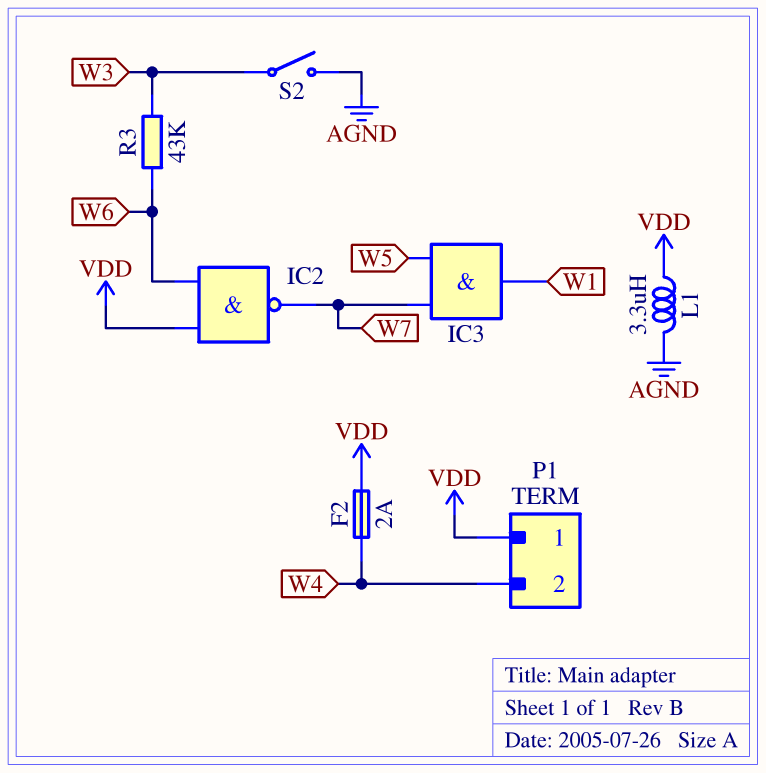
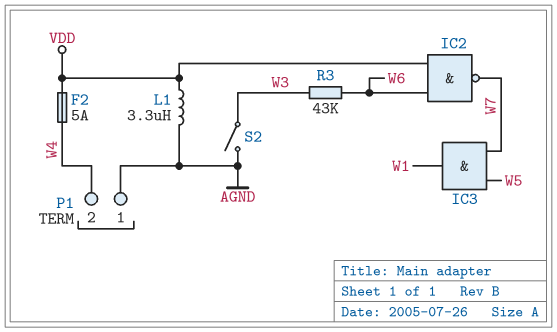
F2: 2A (VDD, W4) -> 5A (VDD, W4)
P1 pin 1: VDD -> AGND

